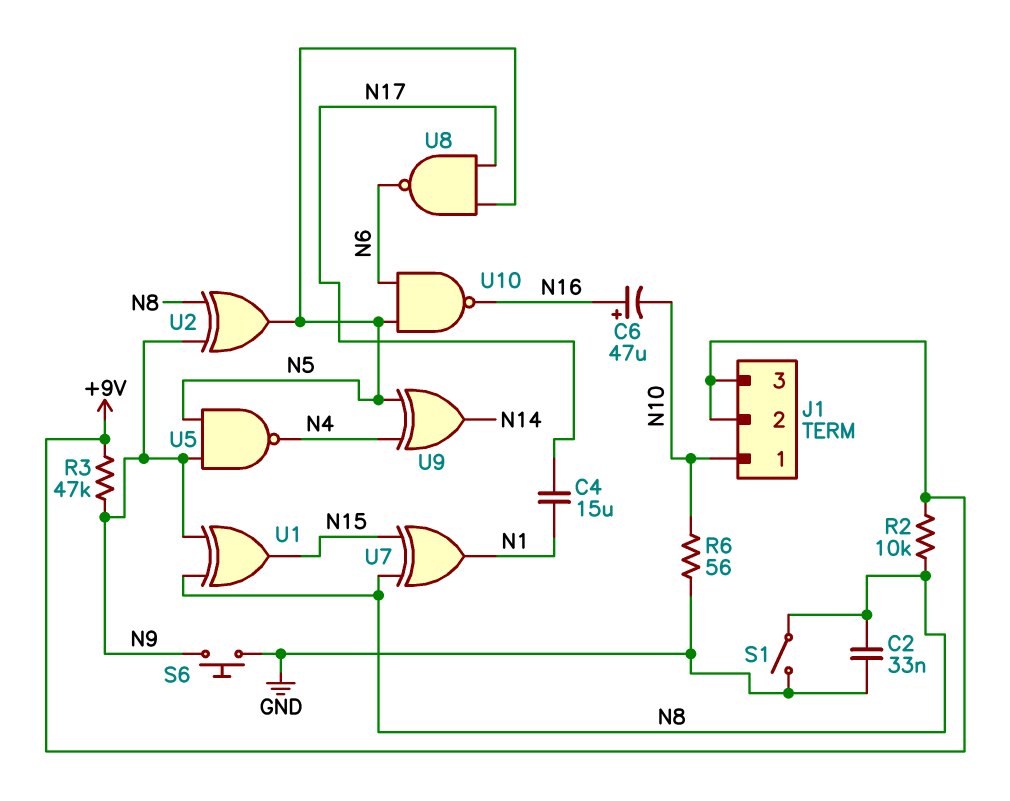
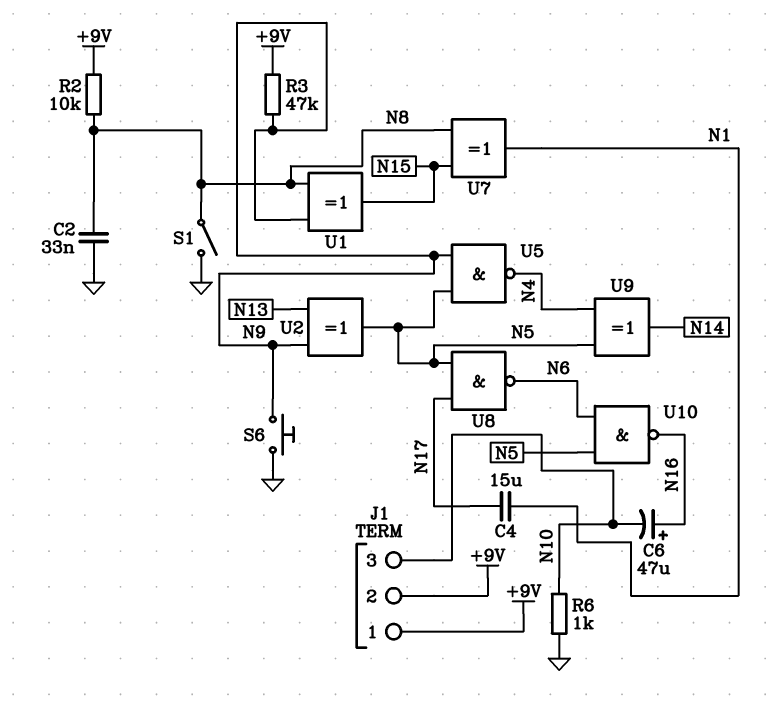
J1 pin 1: N10 -> +9V
J1 pin 3: +9V -> N10
R6: 56 (GND, N10) -> 1k (GND, N10)
U2: XOR (in N8, in N9, out N5) -> XOR (in N9, in N13, out N5)

